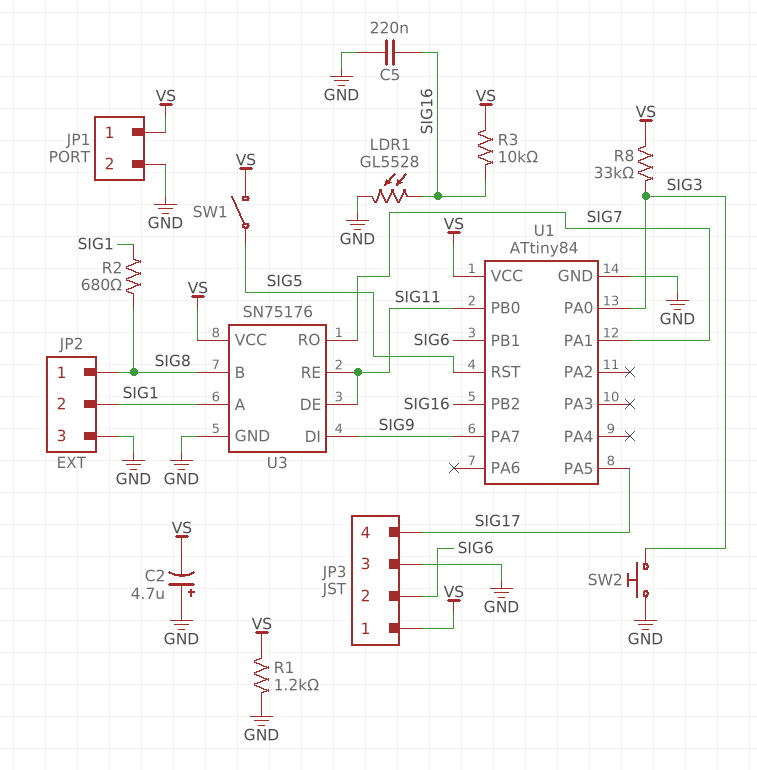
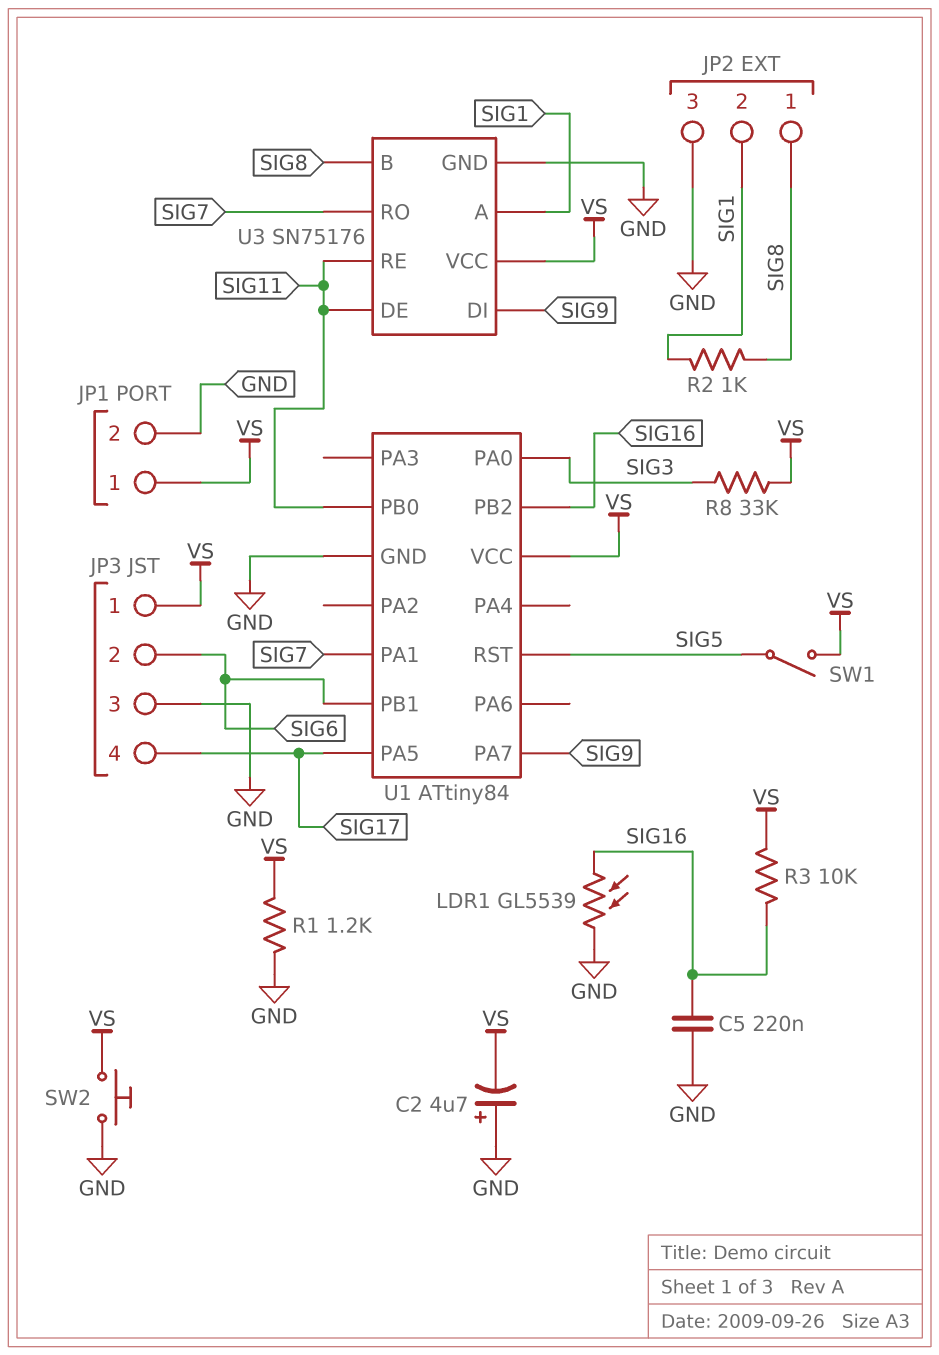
LDR1: GL5528 (GND, SIG16) -> GL5539 (GND, SIG16)
R2: 680 (SIG1, SIG8) -> 1k (SIG1, SIG8)
SW2: button (GND, SIG3) -> button (GND, VS)

